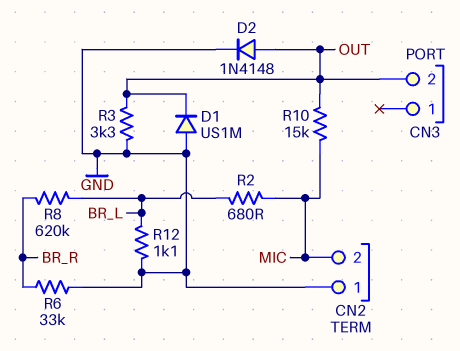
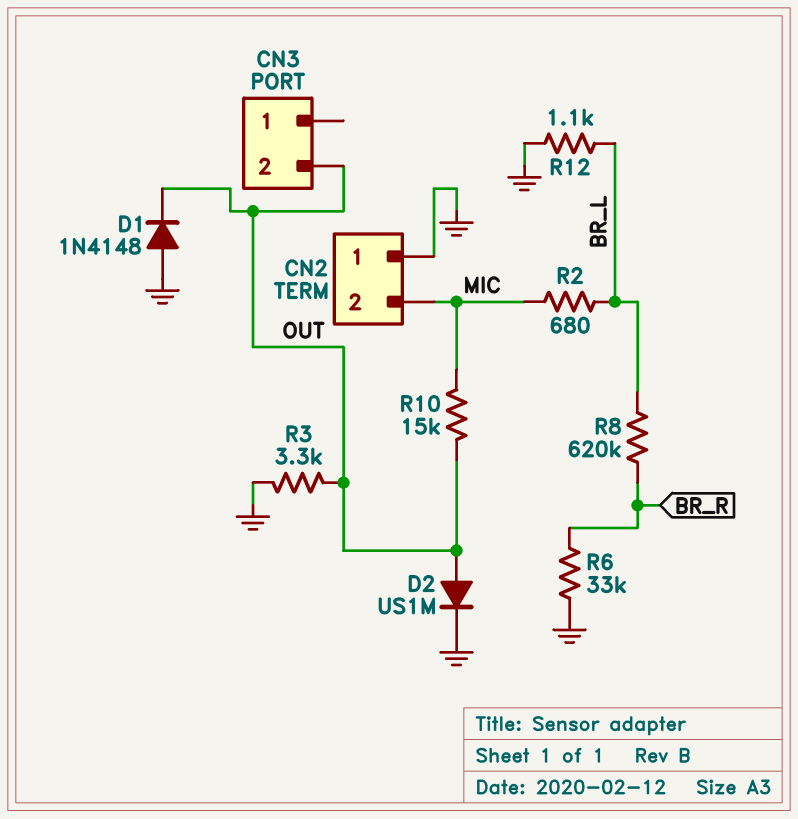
D1: diode US1M (A GND, K OUT) -> diode 1N4148 (A GND, K OUT)
D2: diode 1N4148 (A OUT, K GND) -> diode US1M (A OUT, K GND)

